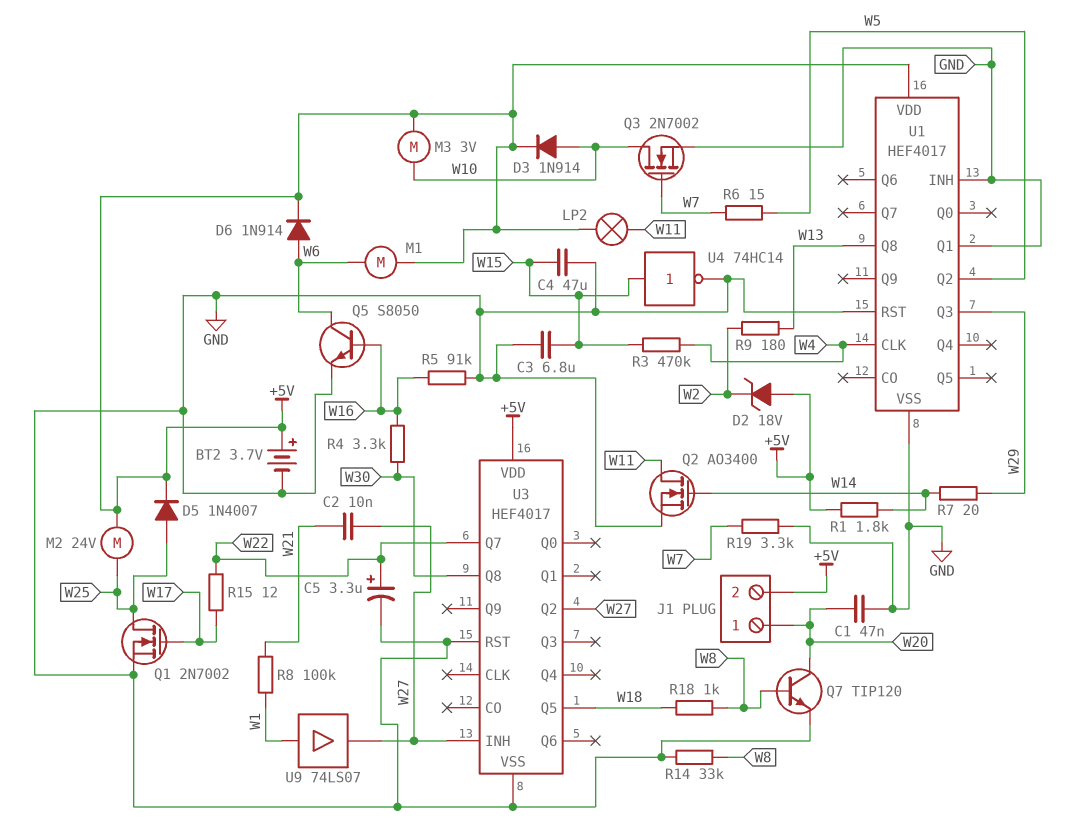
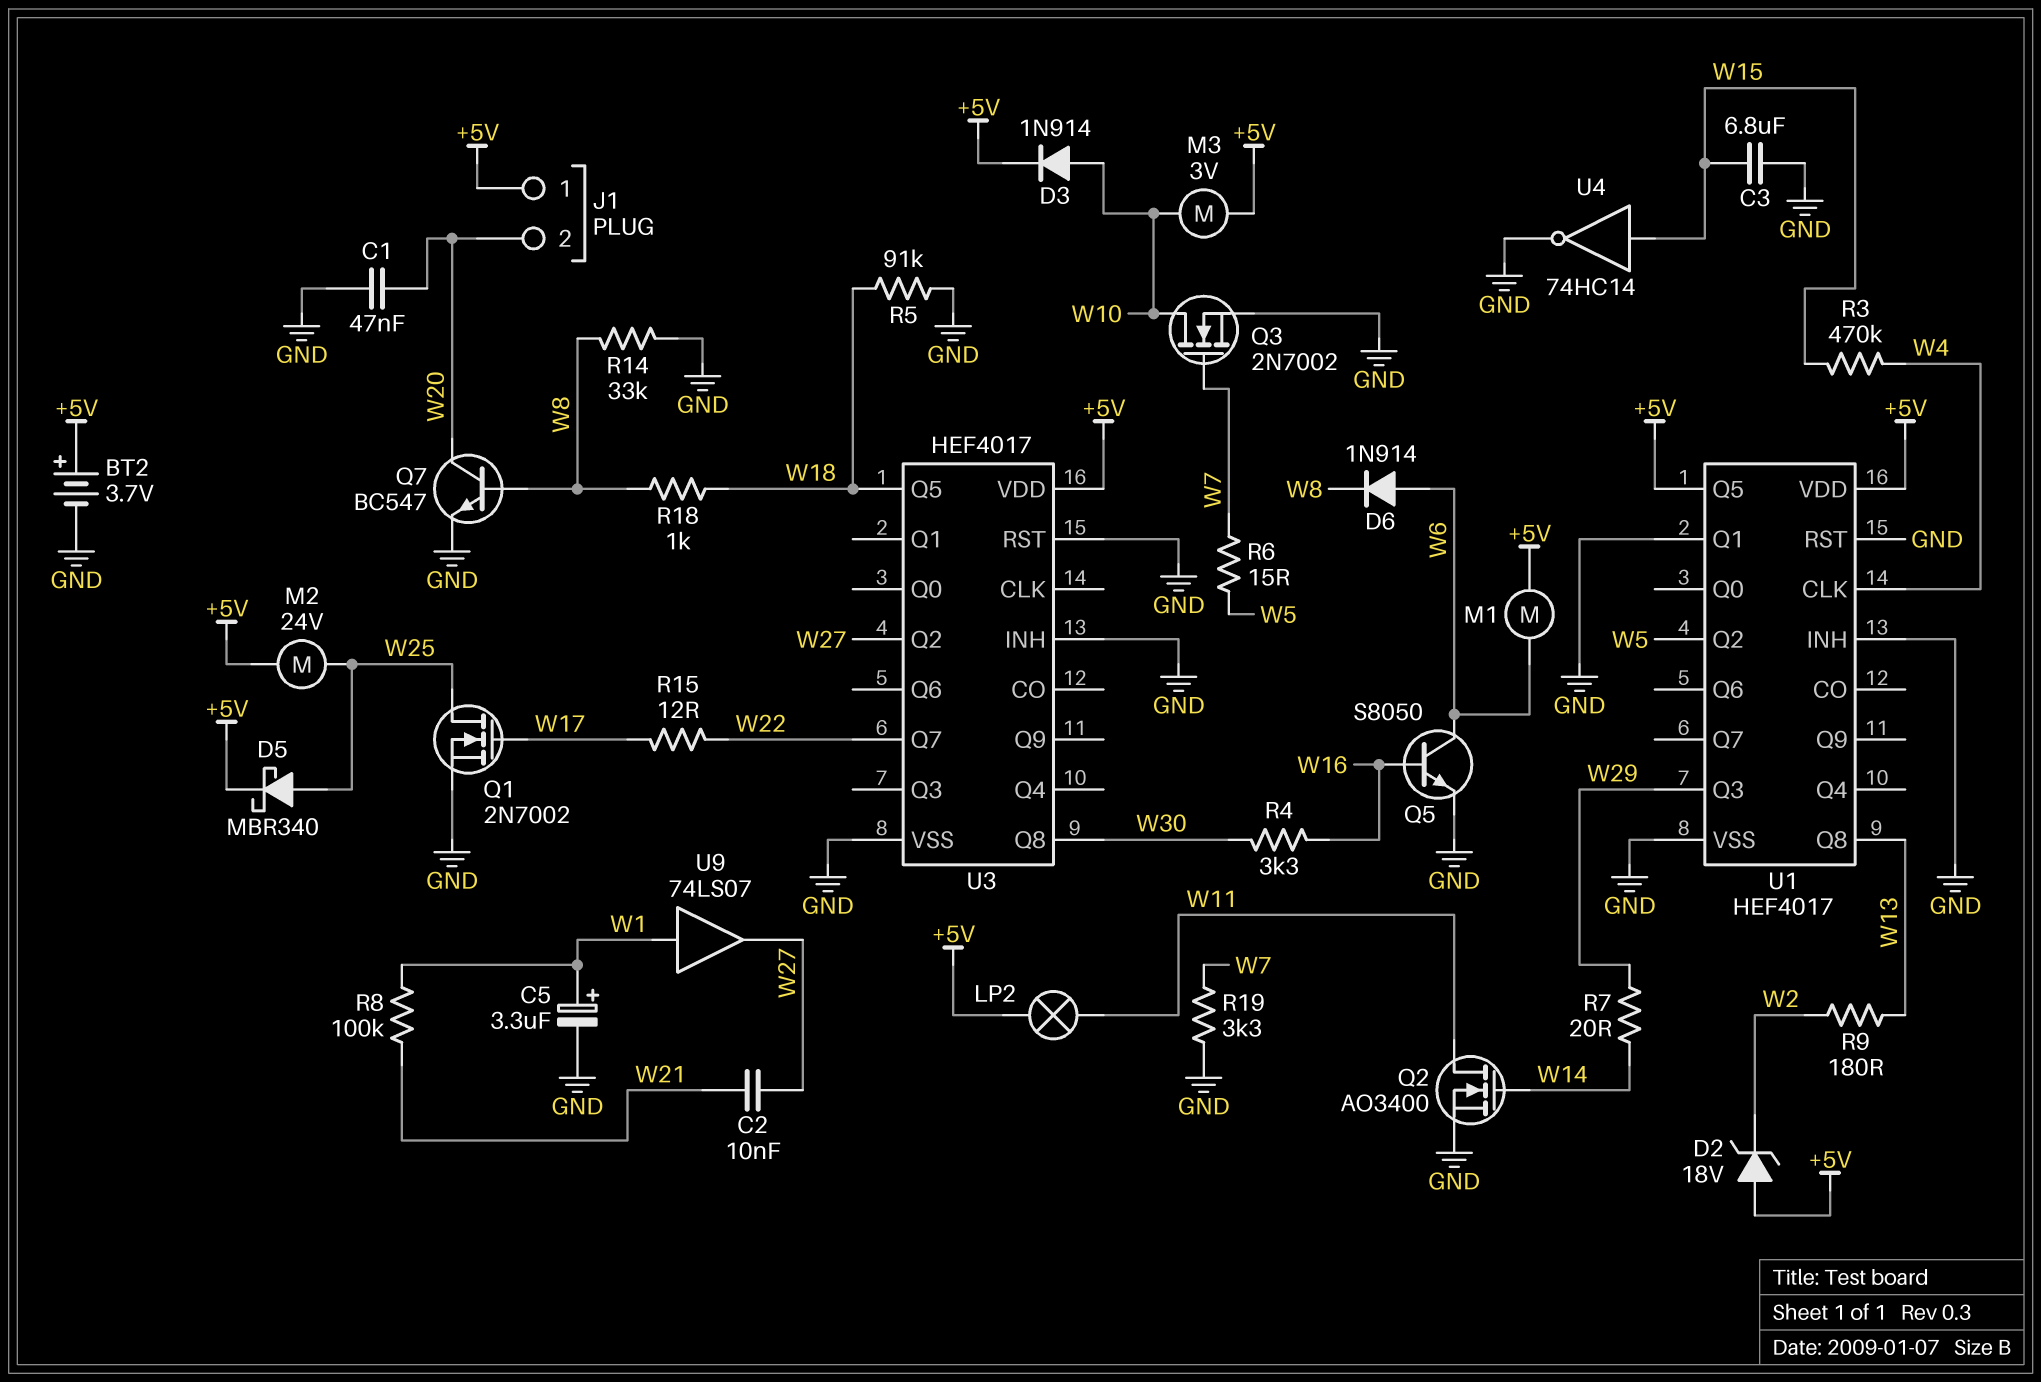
C4: 47uF (GND, W15) -> none
C5: 3.3uF (plus W22, minus GND) -> 3.3uF (plus W1, minus GND)
D5: diode 1N4007 (A W25, K +5V) -> schottky MBR340 (A W25, K +5V)
D6: diode 1N914 (A W6, K +5V) -> diode 1N914 (A W6, K W8)
J1 pin 1: W20 -> +5V
J1 pin 2: +5V -> W20
Q7: NPN TIP120 (B W8, C W20, E GND) -> NPN BC547 (B W8, C W20, E GND)
R1: 1.8k (+5V, W14) -> none
R5: 91k (GND, W16) -> 91k (GND, W18)
U1 pin Q5: none -> +5V
U3 pin INH: W27 -> GND

